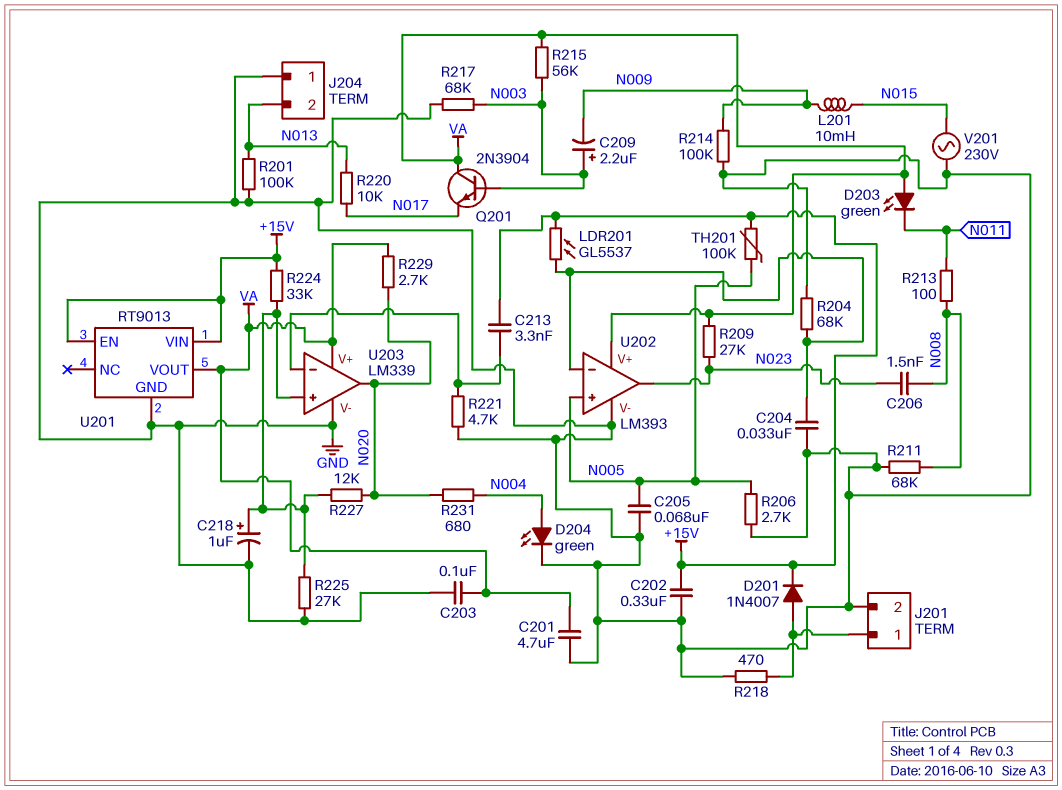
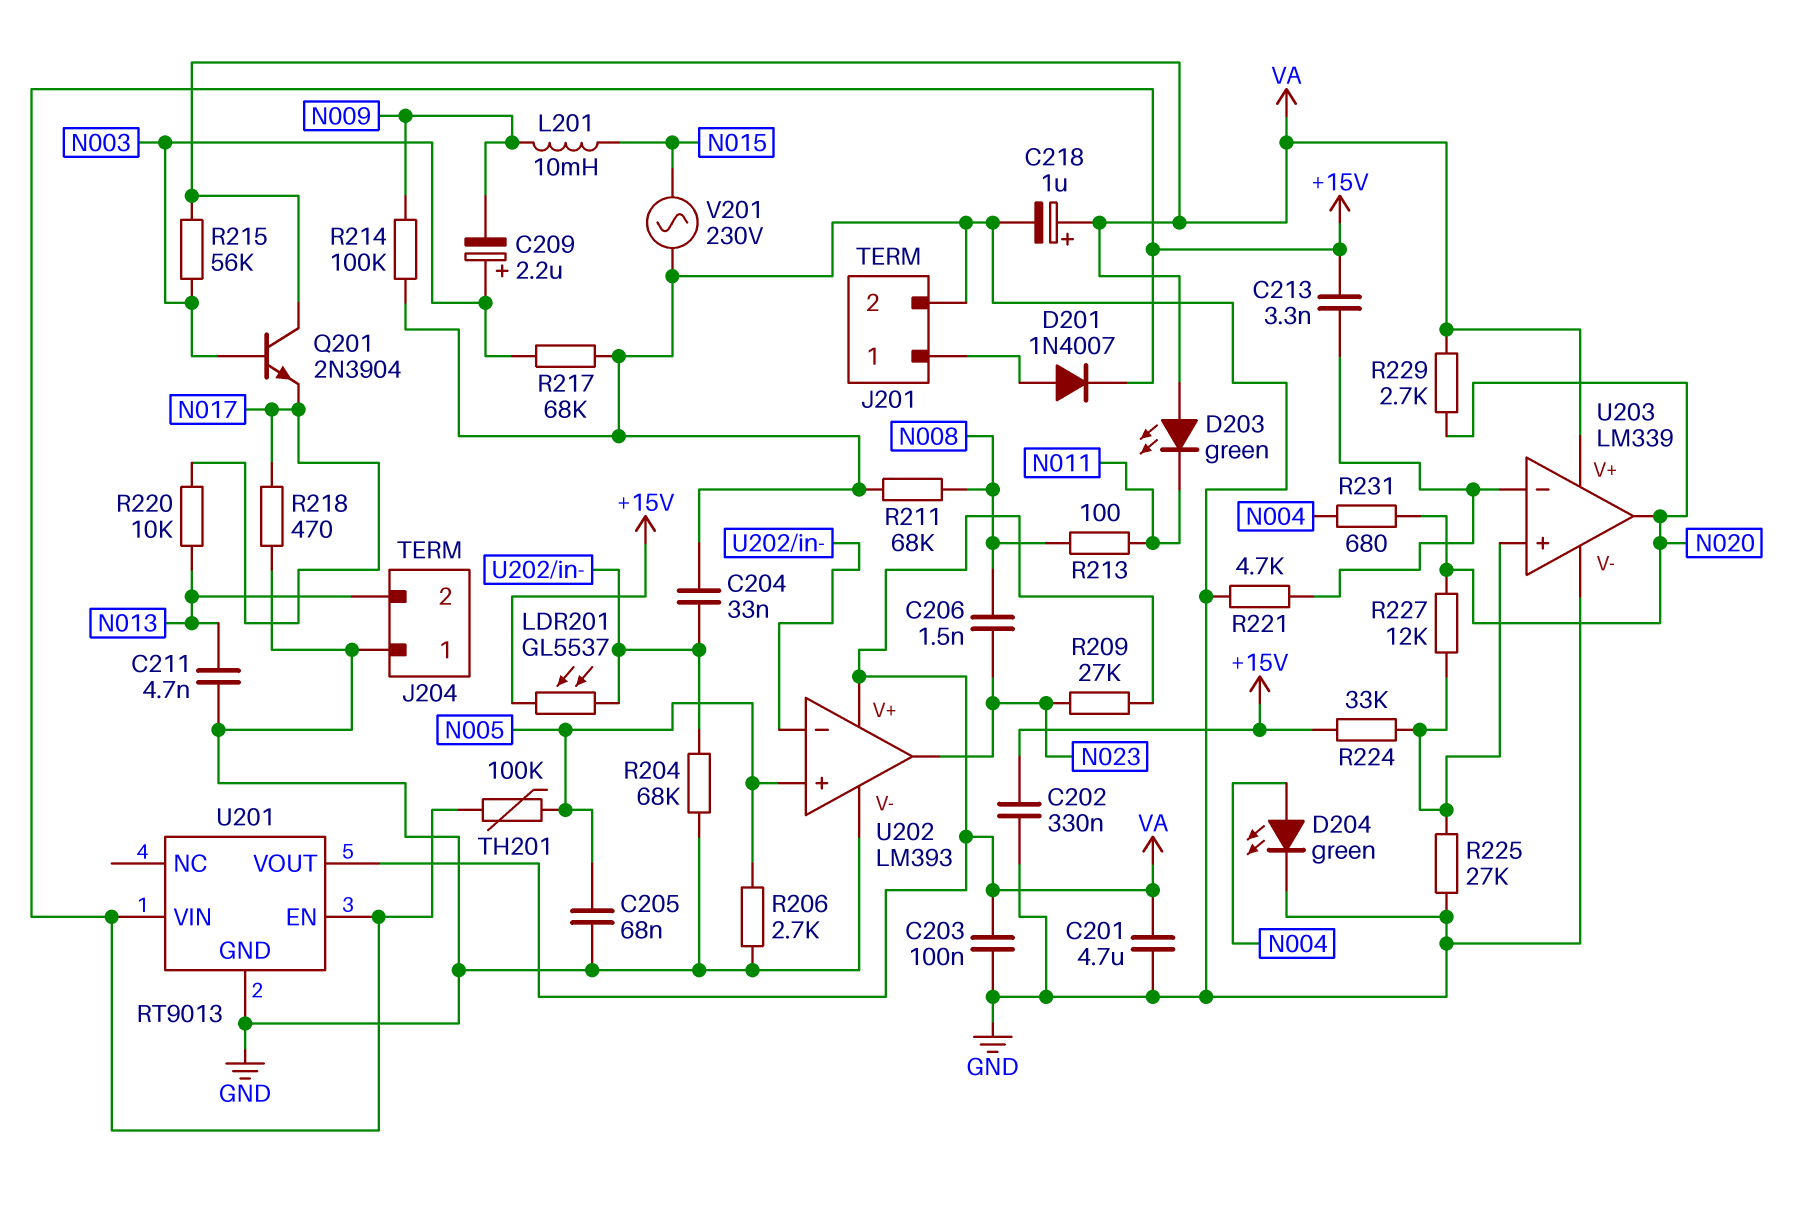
C211: none -> 4.7nF (GND, N013)
C218: 1uF (plus U203/in+, minus GND) -> 1uF (plus VA, minus GND)
R201: 100k (GND, N013) -> none
R218: 470 (GND, J201/1) -> 470 (GND, N017)

